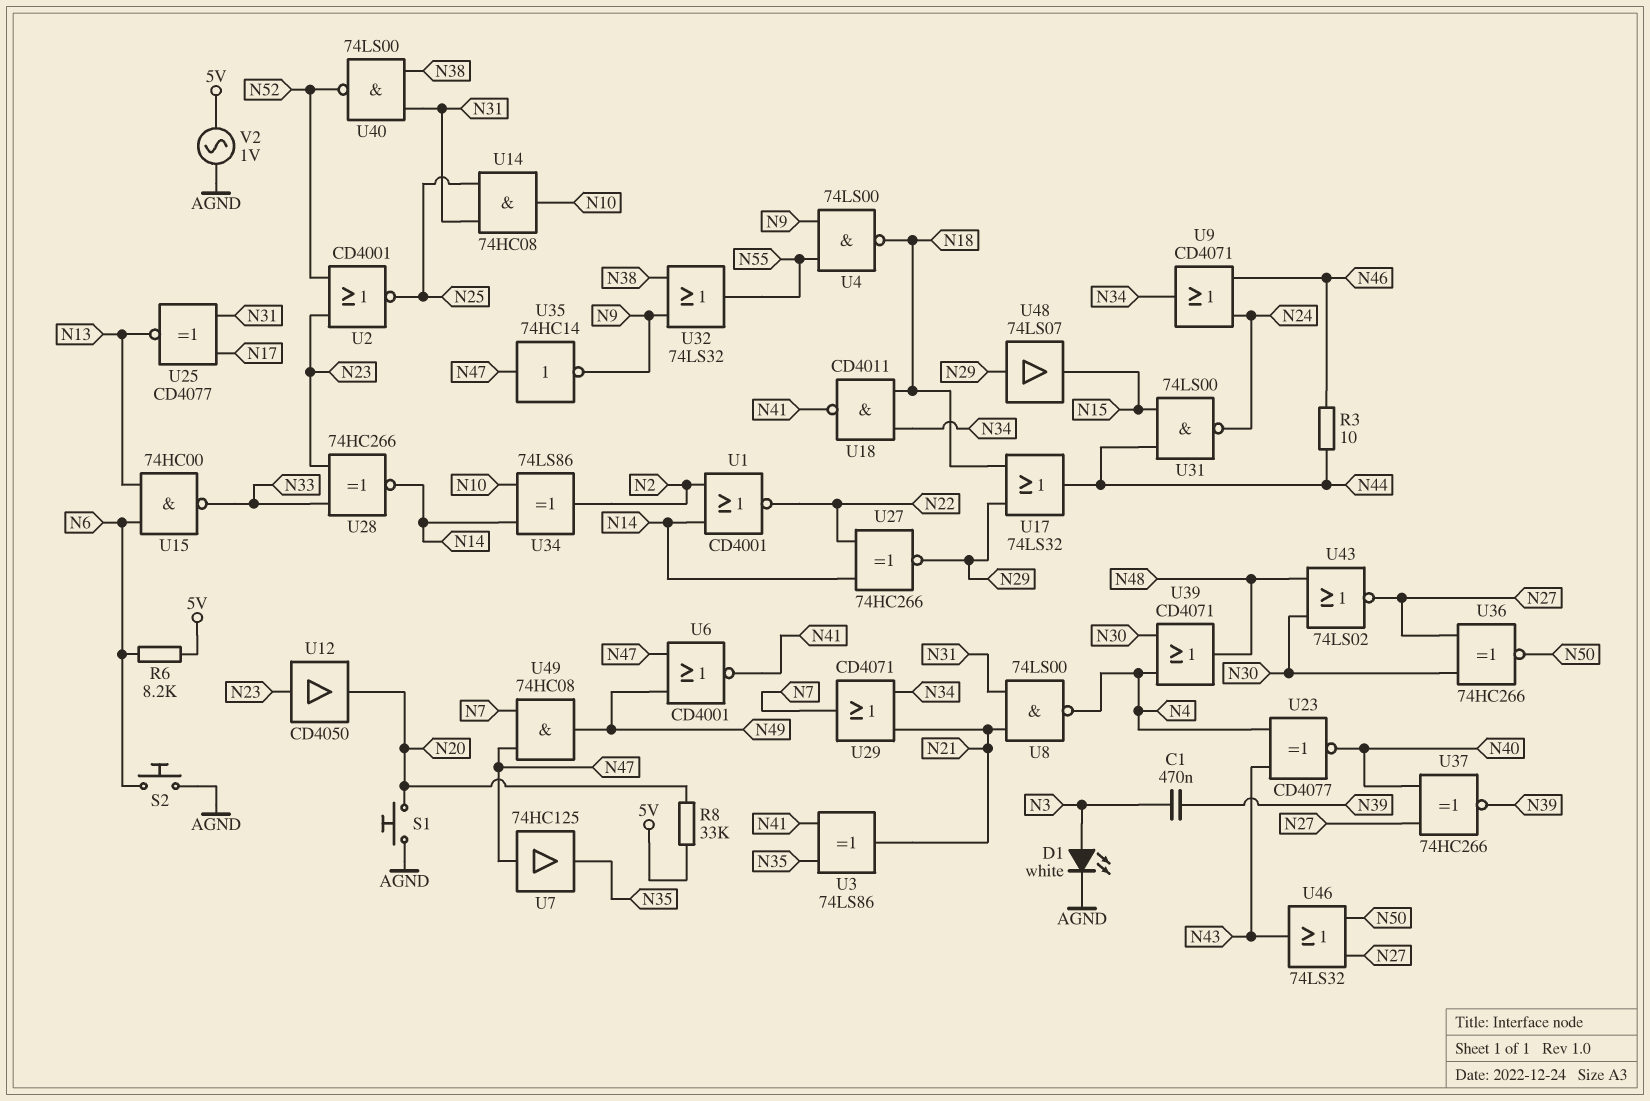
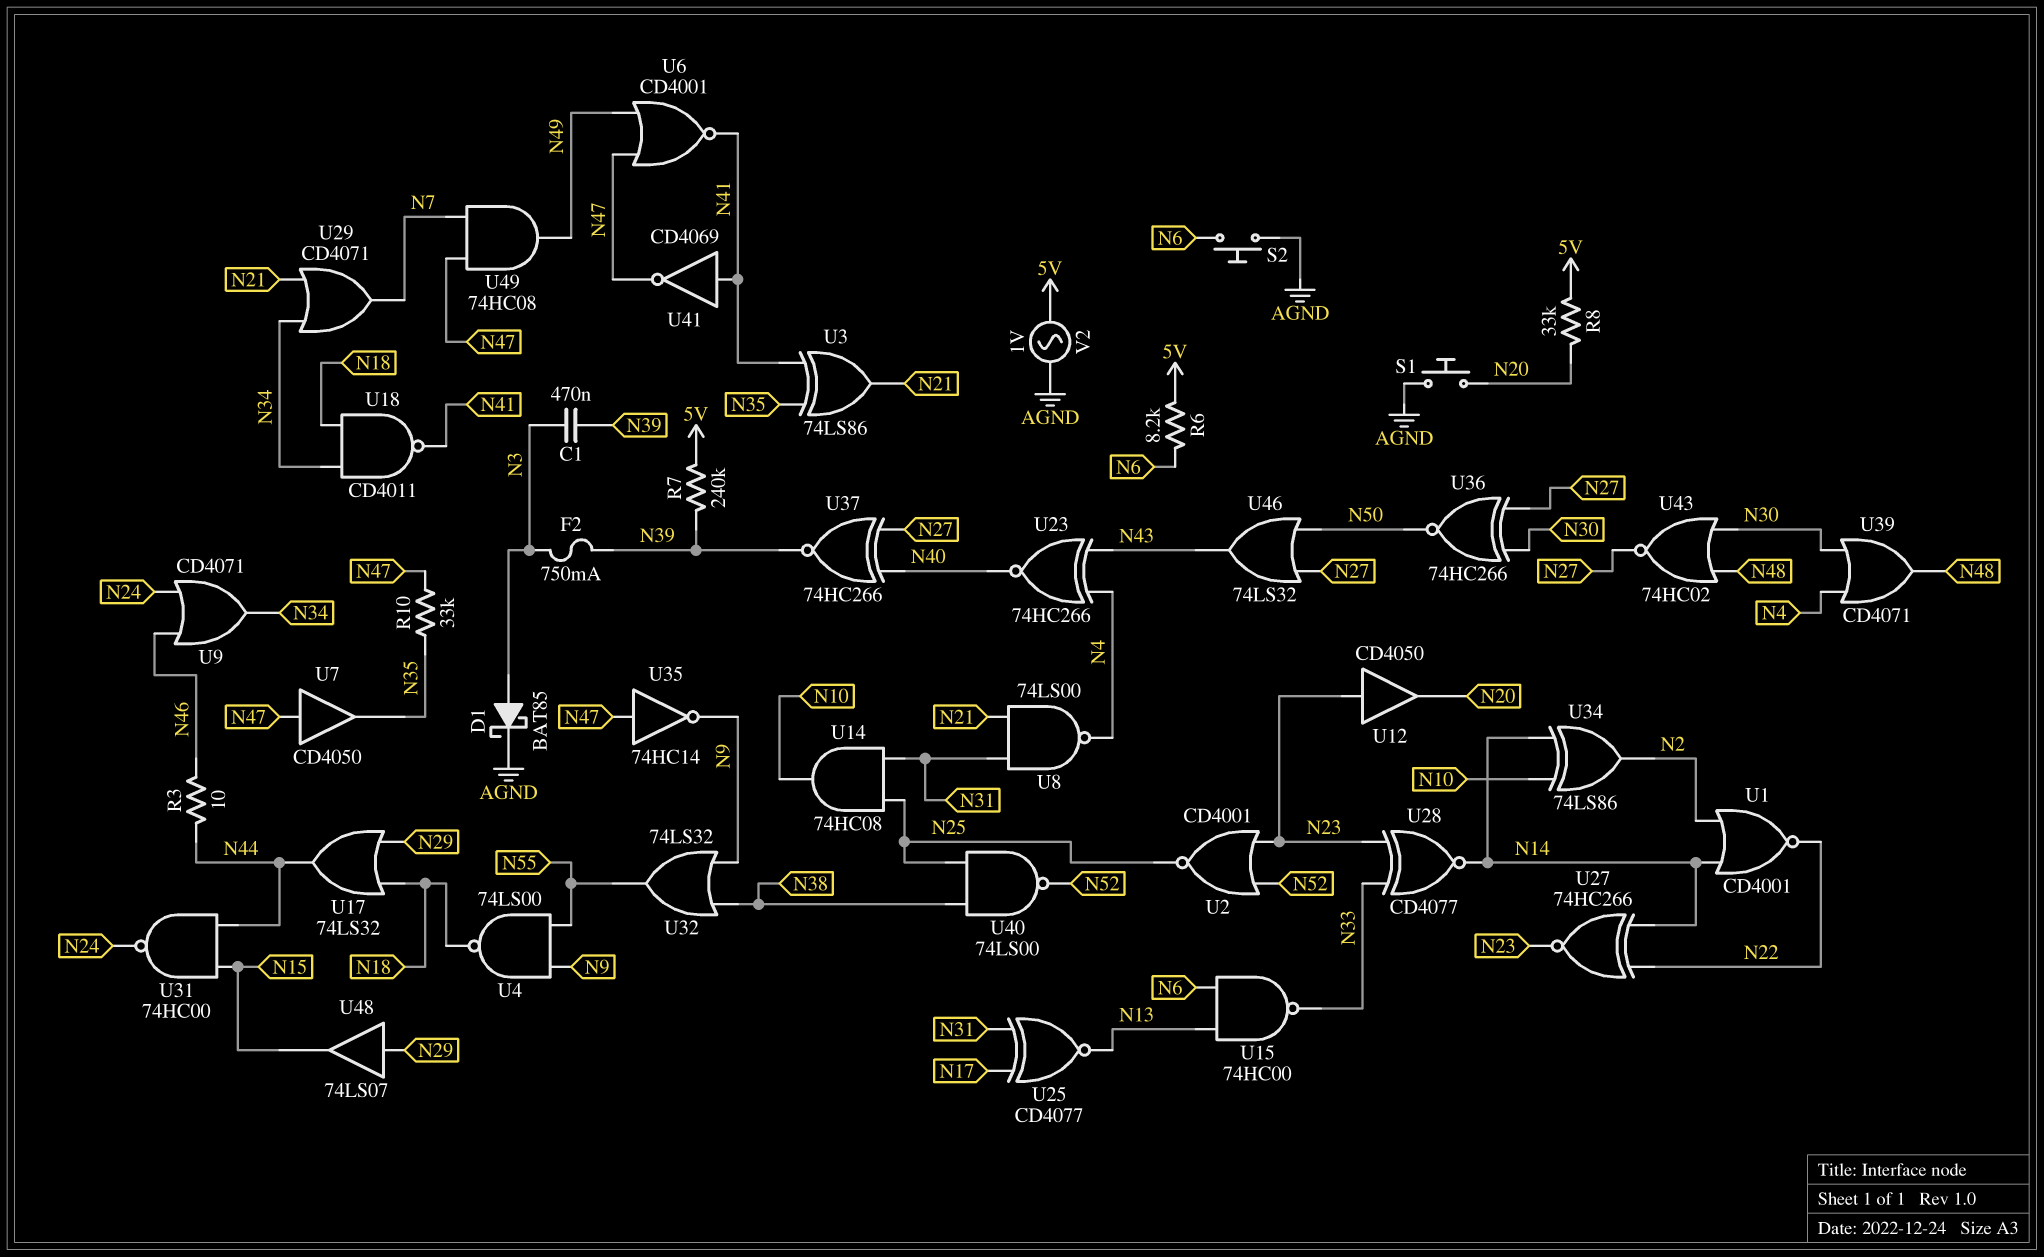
D1: LED white (A N3, K AGND) -> schottky BAT85 (A N3, K AGND)
F2: none -> 750mA (N3, N39)
R7: none -> 240k (5V, N39)
R10: none -> 33k (N35, N47)
U7: buffer 74HC125 (in N47, out N35) -> buffer CD4050 (in N47, out N35)
U23: XNOR CD4077 (in N4, in N43, out N40) -> XNOR 74HC266 (in N4, in N43, out N40)
U27: XNOR 74HC266 (in N14, in N22, out N29) -> XNOR 74HC266 (in N14, in N22, out N23)
U28: XNOR 74HC266 (in N23, in N33, out N14) -> XNOR CD4077 (in N23, in N33, out N14)
U31: NAND 74LS00 (in N15, in N44, out N24) -> NAND 74HC00 (in N15, in N44, out N24)
U40: NAND 74LS00 (in N31, in N38, out N52) -> NAND 74LS00 (in N25, in N38, out N52)
U41: none -> NOT CD4069 (in N41, out N47)
U43: NOR 74LS02 (in N30, in N48, out N27) -> NOR 74HC02 (in N30, in N48, out N27)

